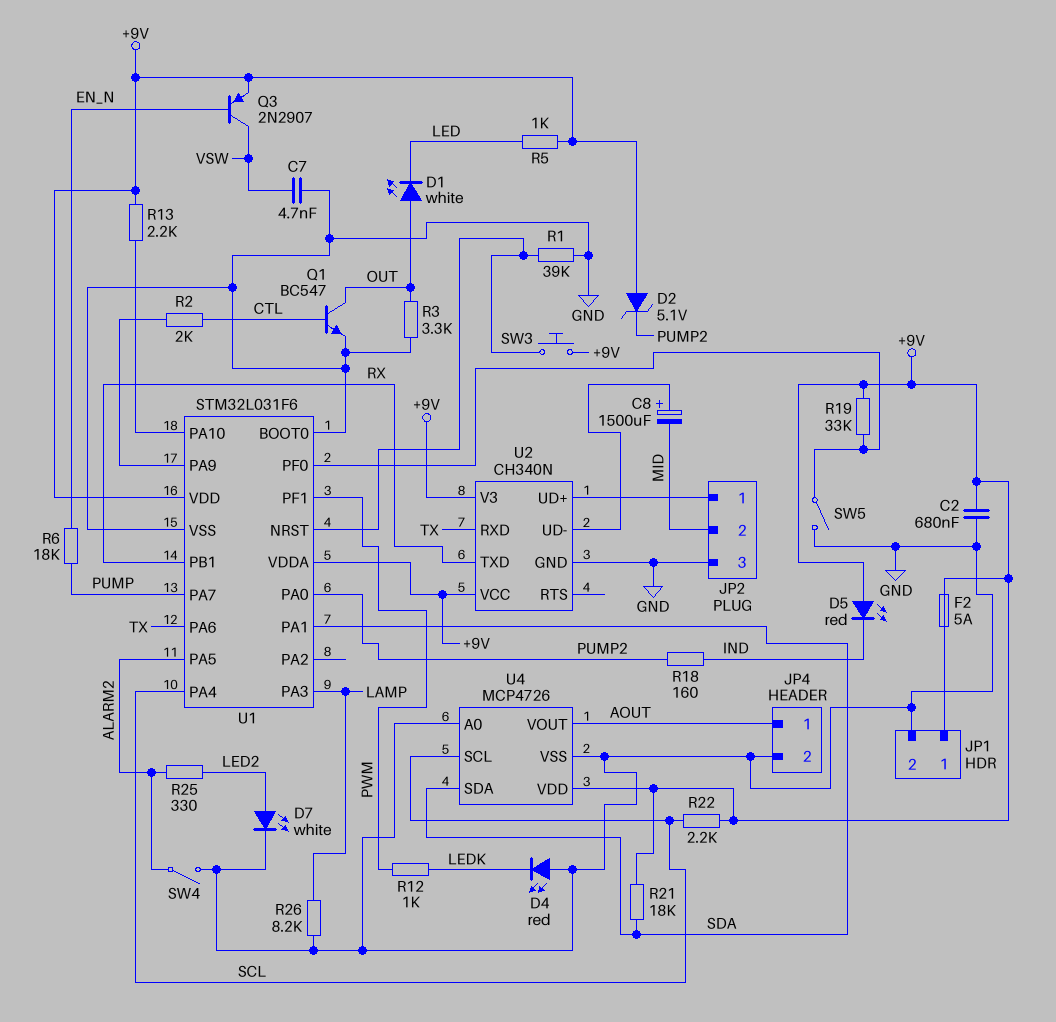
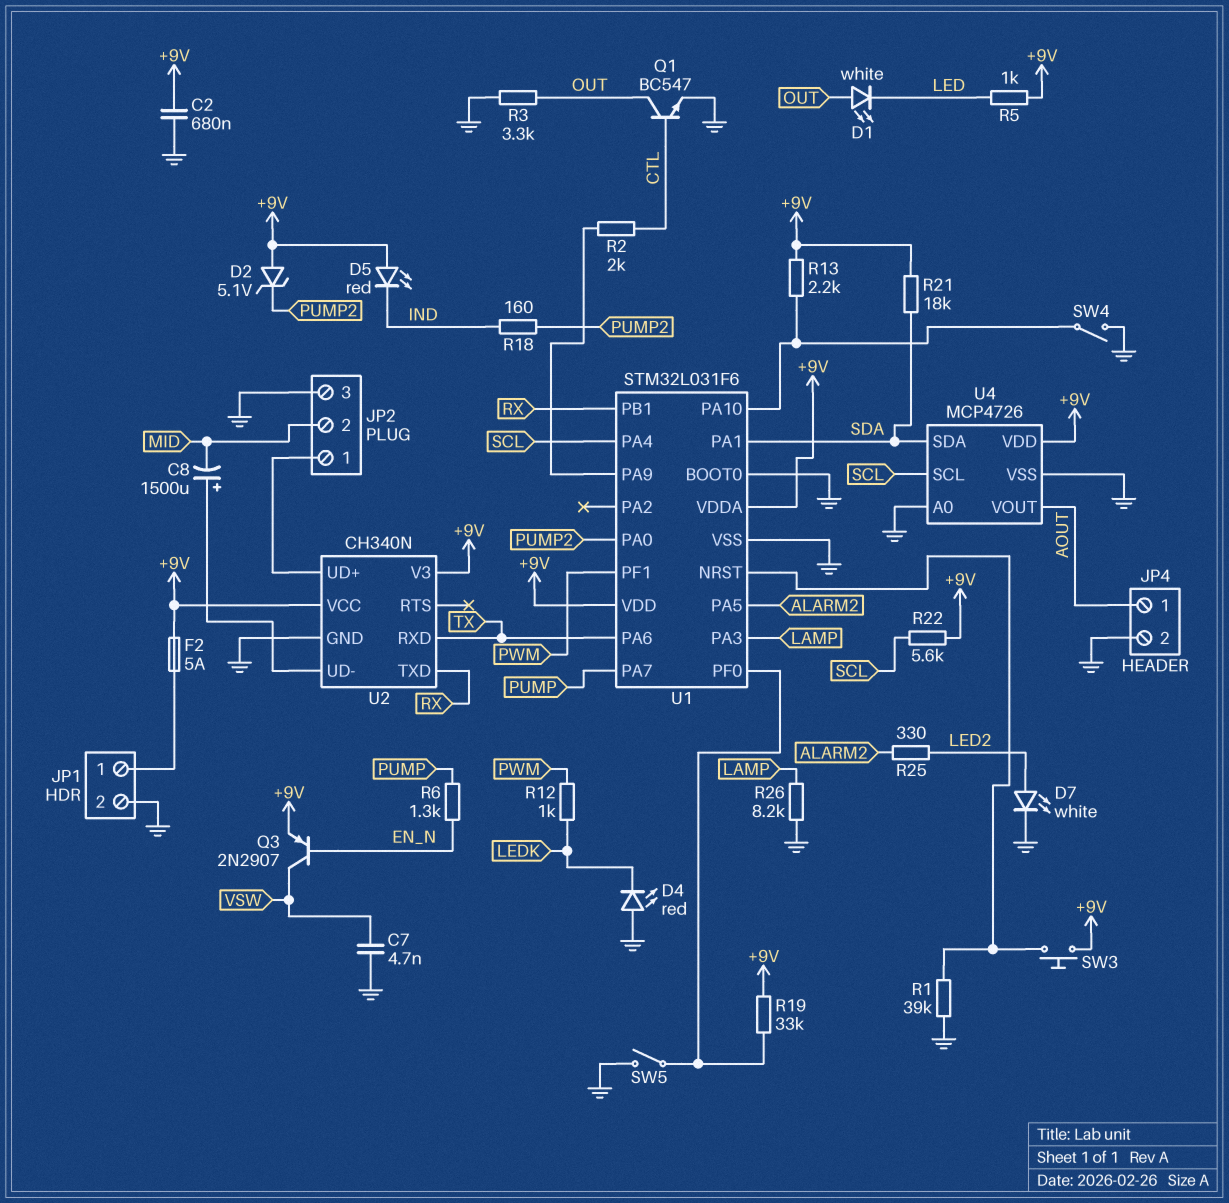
R6: 18k (EN_N, PUMP) -> 1.3k (EN_N, PUMP)
R22: 2.2k (+9V, SCL) -> 5.6k (+9V, SCL)
SW4: switch (ALARM2, GND) -> switch (GND, U1/PA10)

